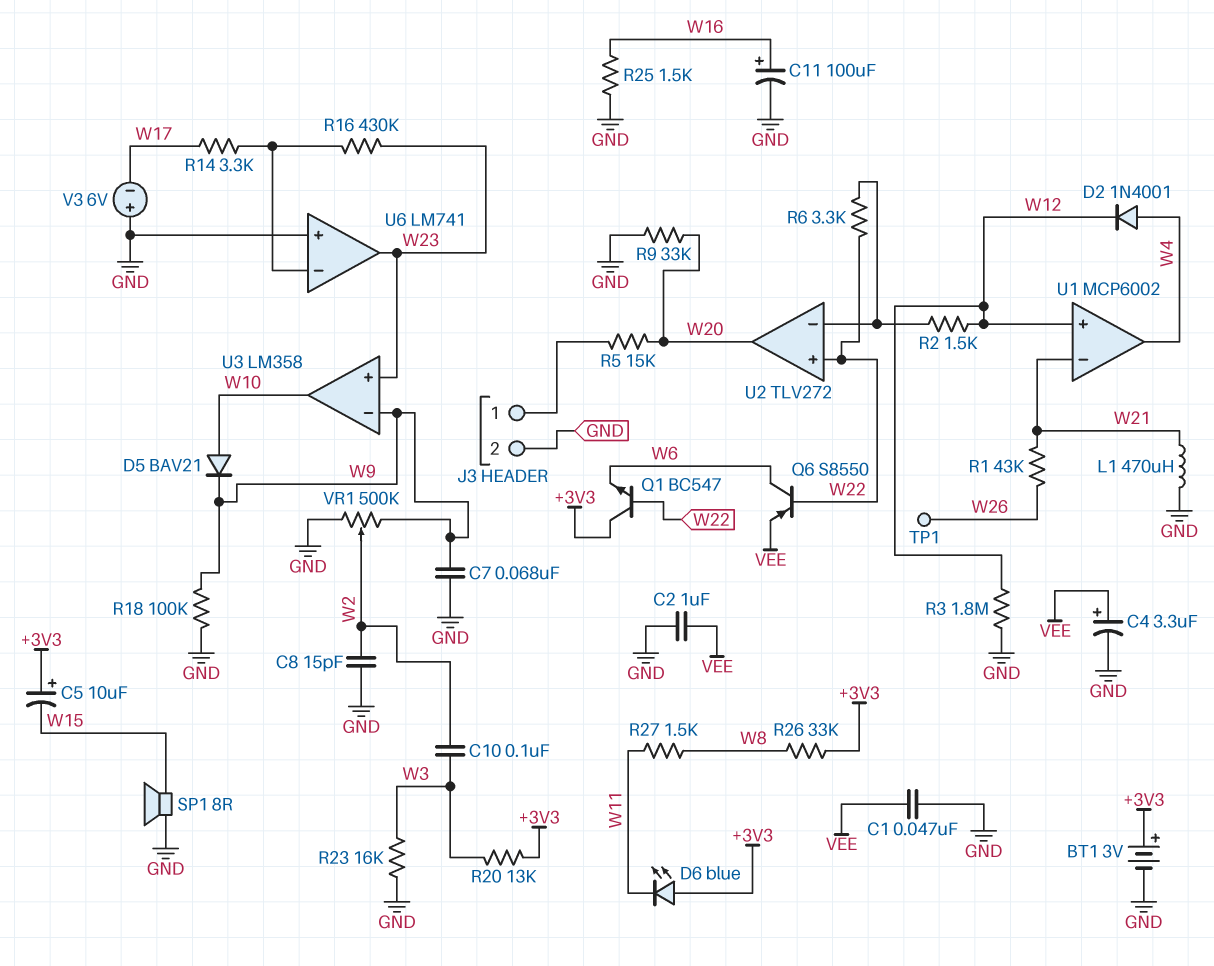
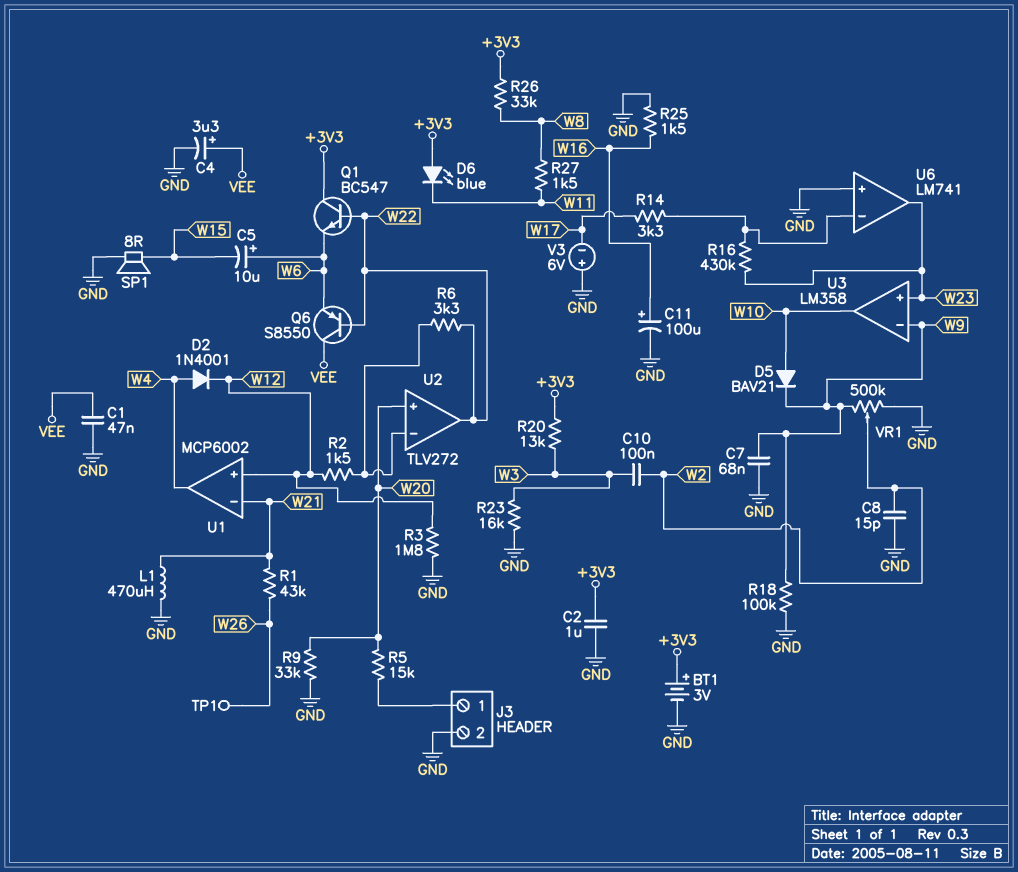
C2: 1uF (GND, VEE) -> 1uF (+3V3, GND)
C5: 10uF (plus +3V3, minus W15) -> 10uF (plus W6, minus W15)
Q6: PNP S8550 (B W22, C W6, E VEE) -> PNP S8550 (B W22, C VEE, E W6)
U2 pin in+: W22 -> W20
U2 pin out: W20 -> W22

